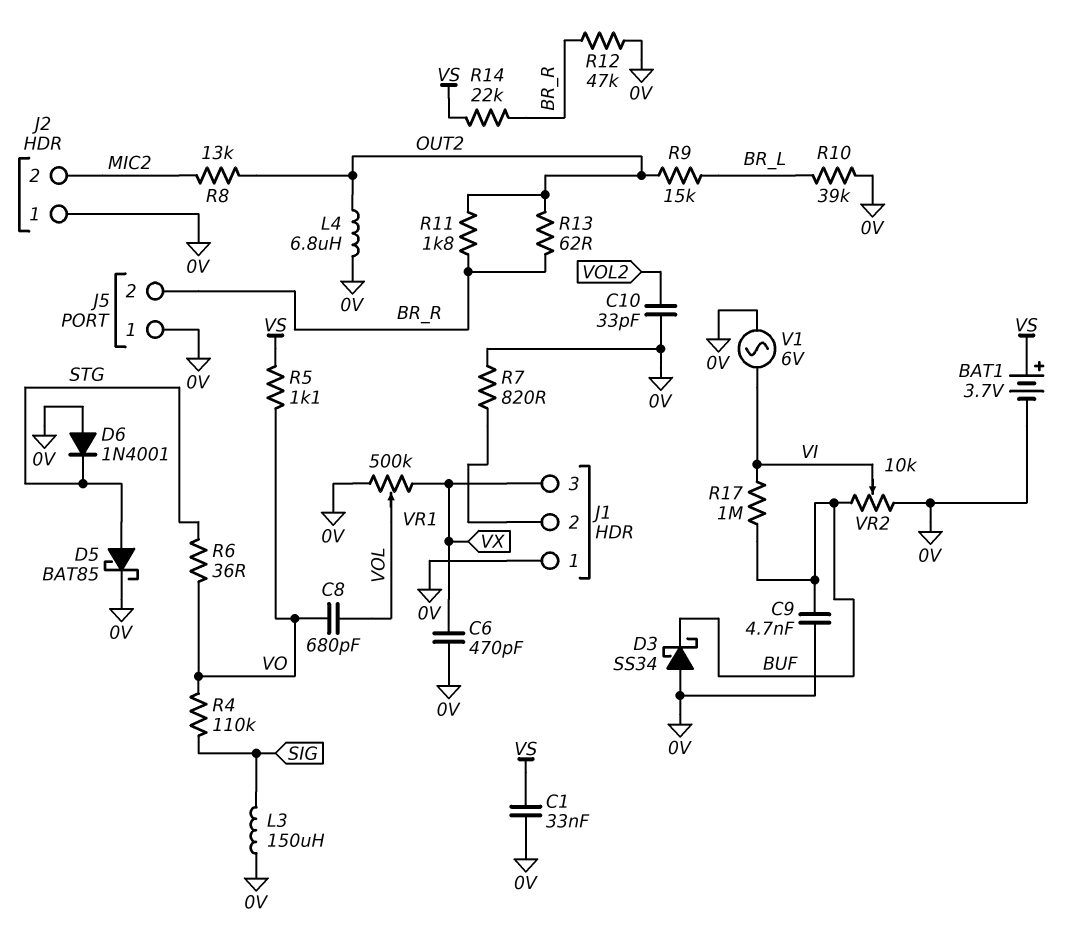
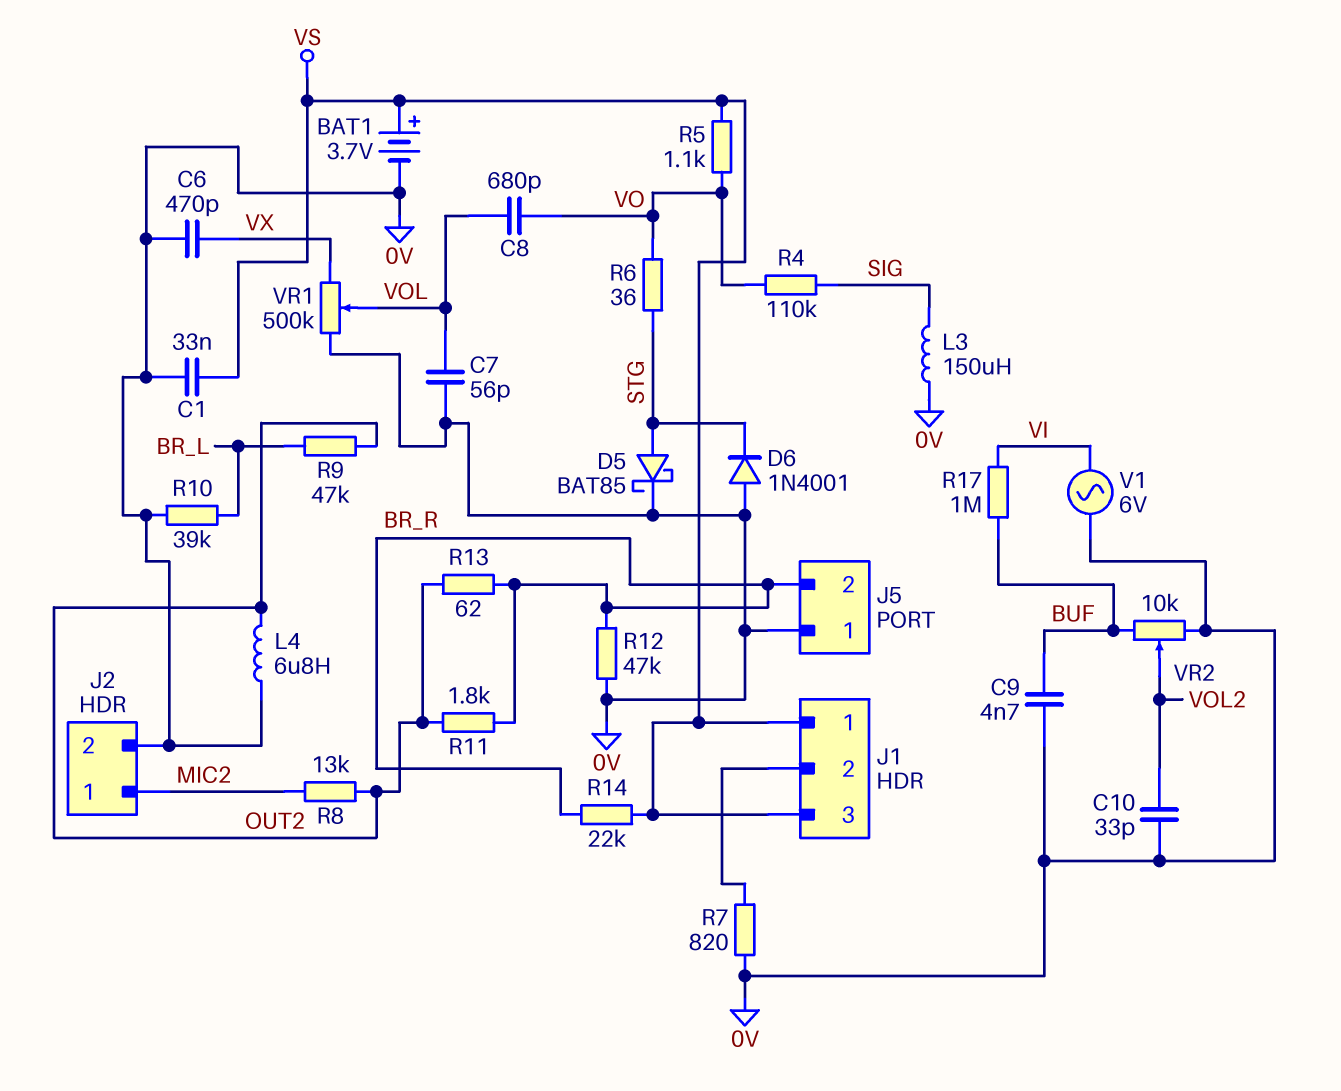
C7: none -> 56pF (0V, VOL)
D3: schottky SS34 (A 0V, K BUF) -> none
J1 pin 1: 0V -> VS
J1 pin 3: VX -> VS
J2 pin 1: 0V -> MIC2
J2 pin 2: MIC2 -> 0V
R9: 15k (BR_L, OUT2) -> 47k (BR_L, OUT2)
VR2: 10k (0V, BUF, wiper VI) -> 10k (0V, BUF, wiper VOL2)

